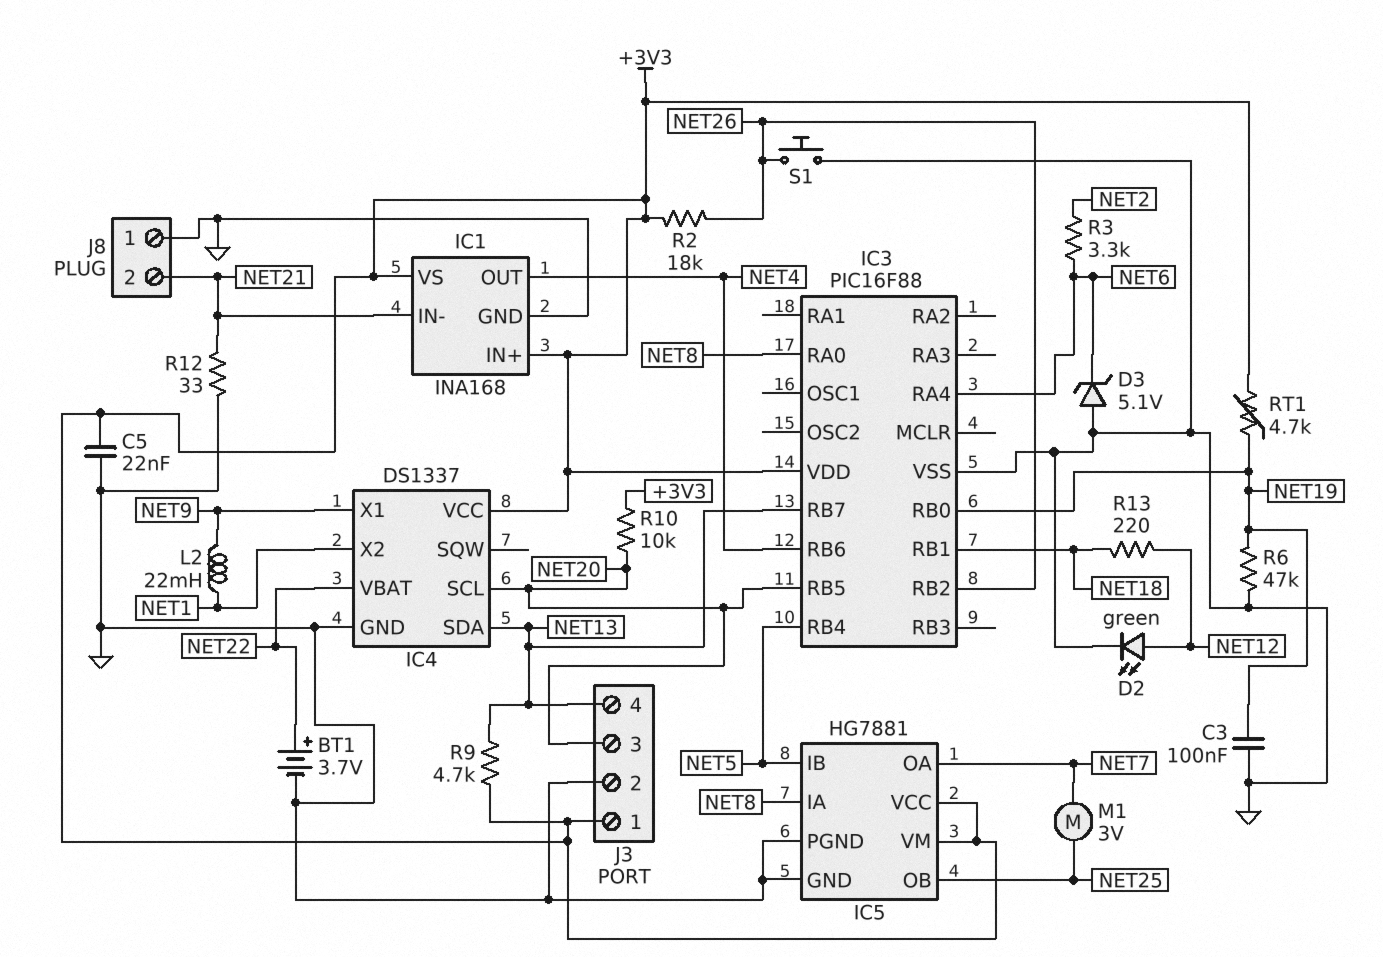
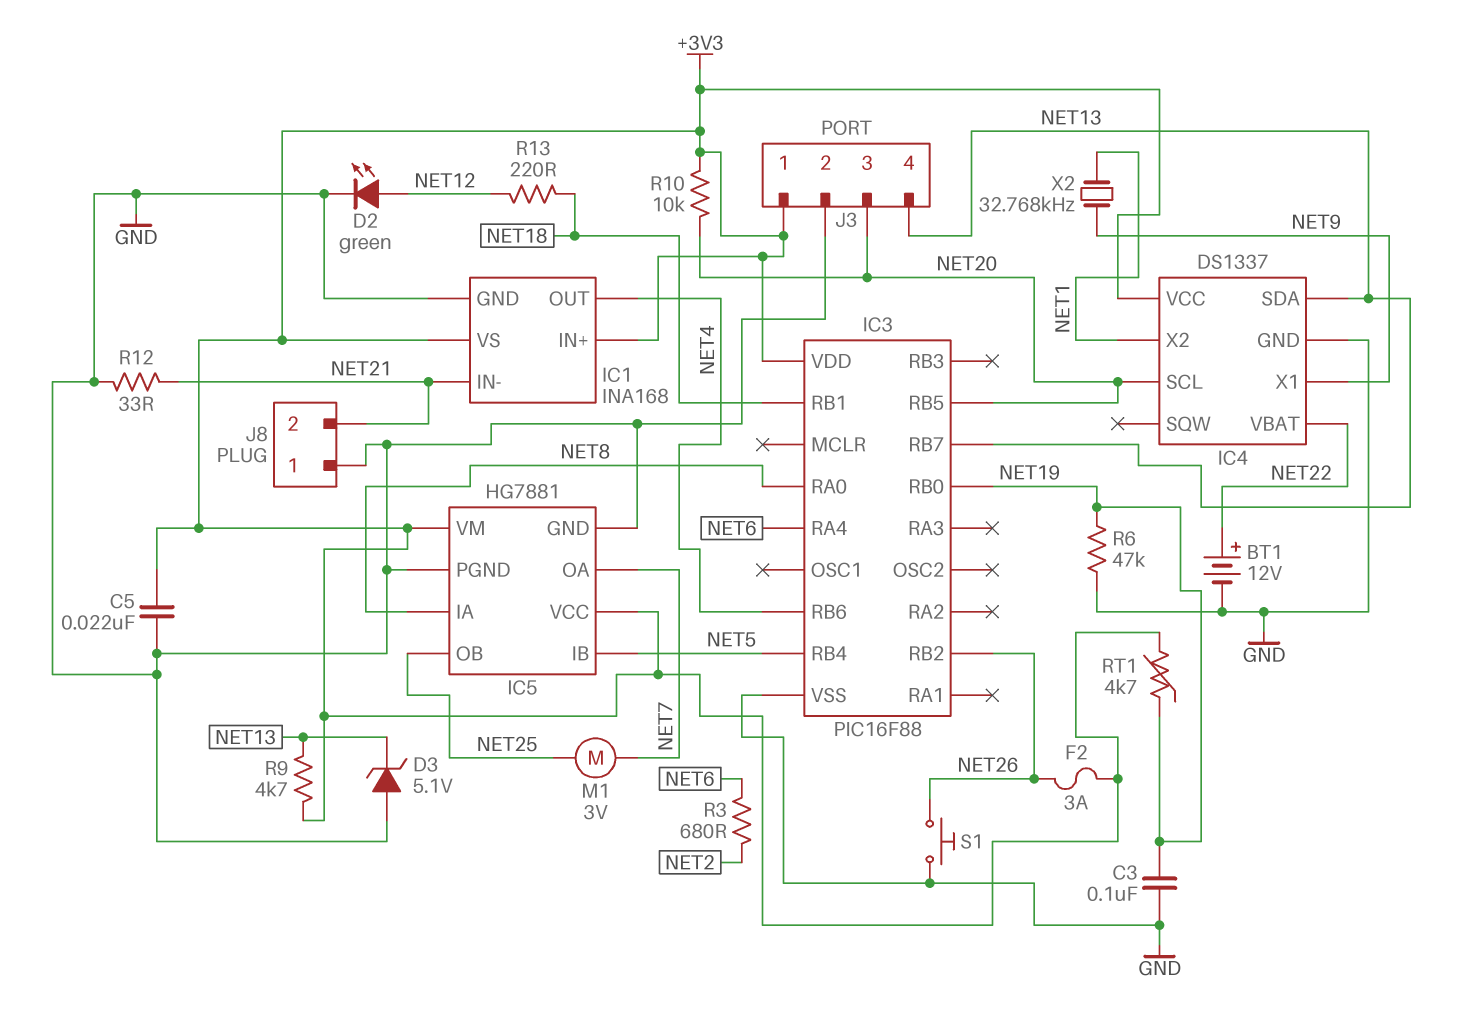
BT1: 3.7V (plus NET22, minus GND) -> 12V (plus NET22, minus GND)
D3: zener 5.1V (A GND, K NET6) -> zener 5.1V (A GND, K NET13)
F2: none -> 3A (+3V3, NET26)
L2: 22mH (NET1, NET9) -> none
R2: 18k (+3V3, NET26) -> none
R3: 3.3k (NET2, NET6) -> 680 (NET2, NET6)
X2: none -> 32.768kHz (NET1, NET9)

